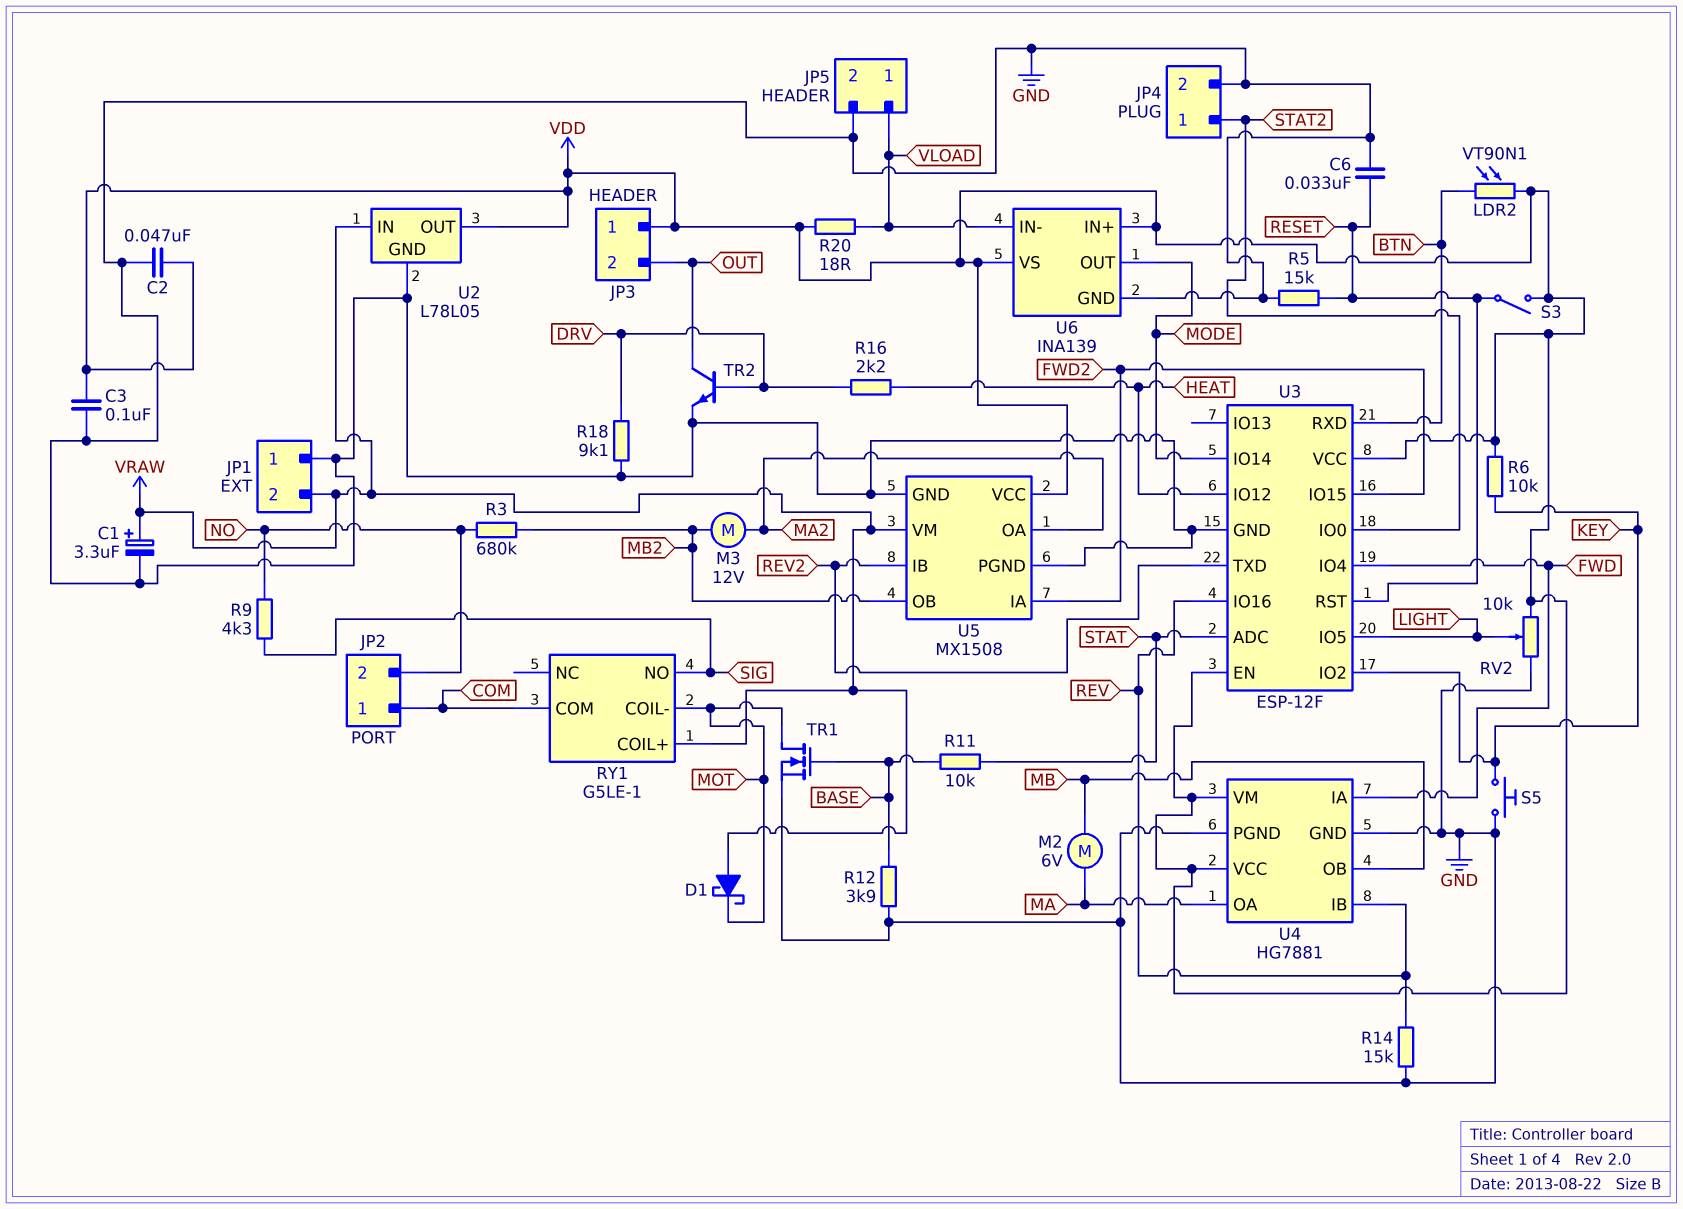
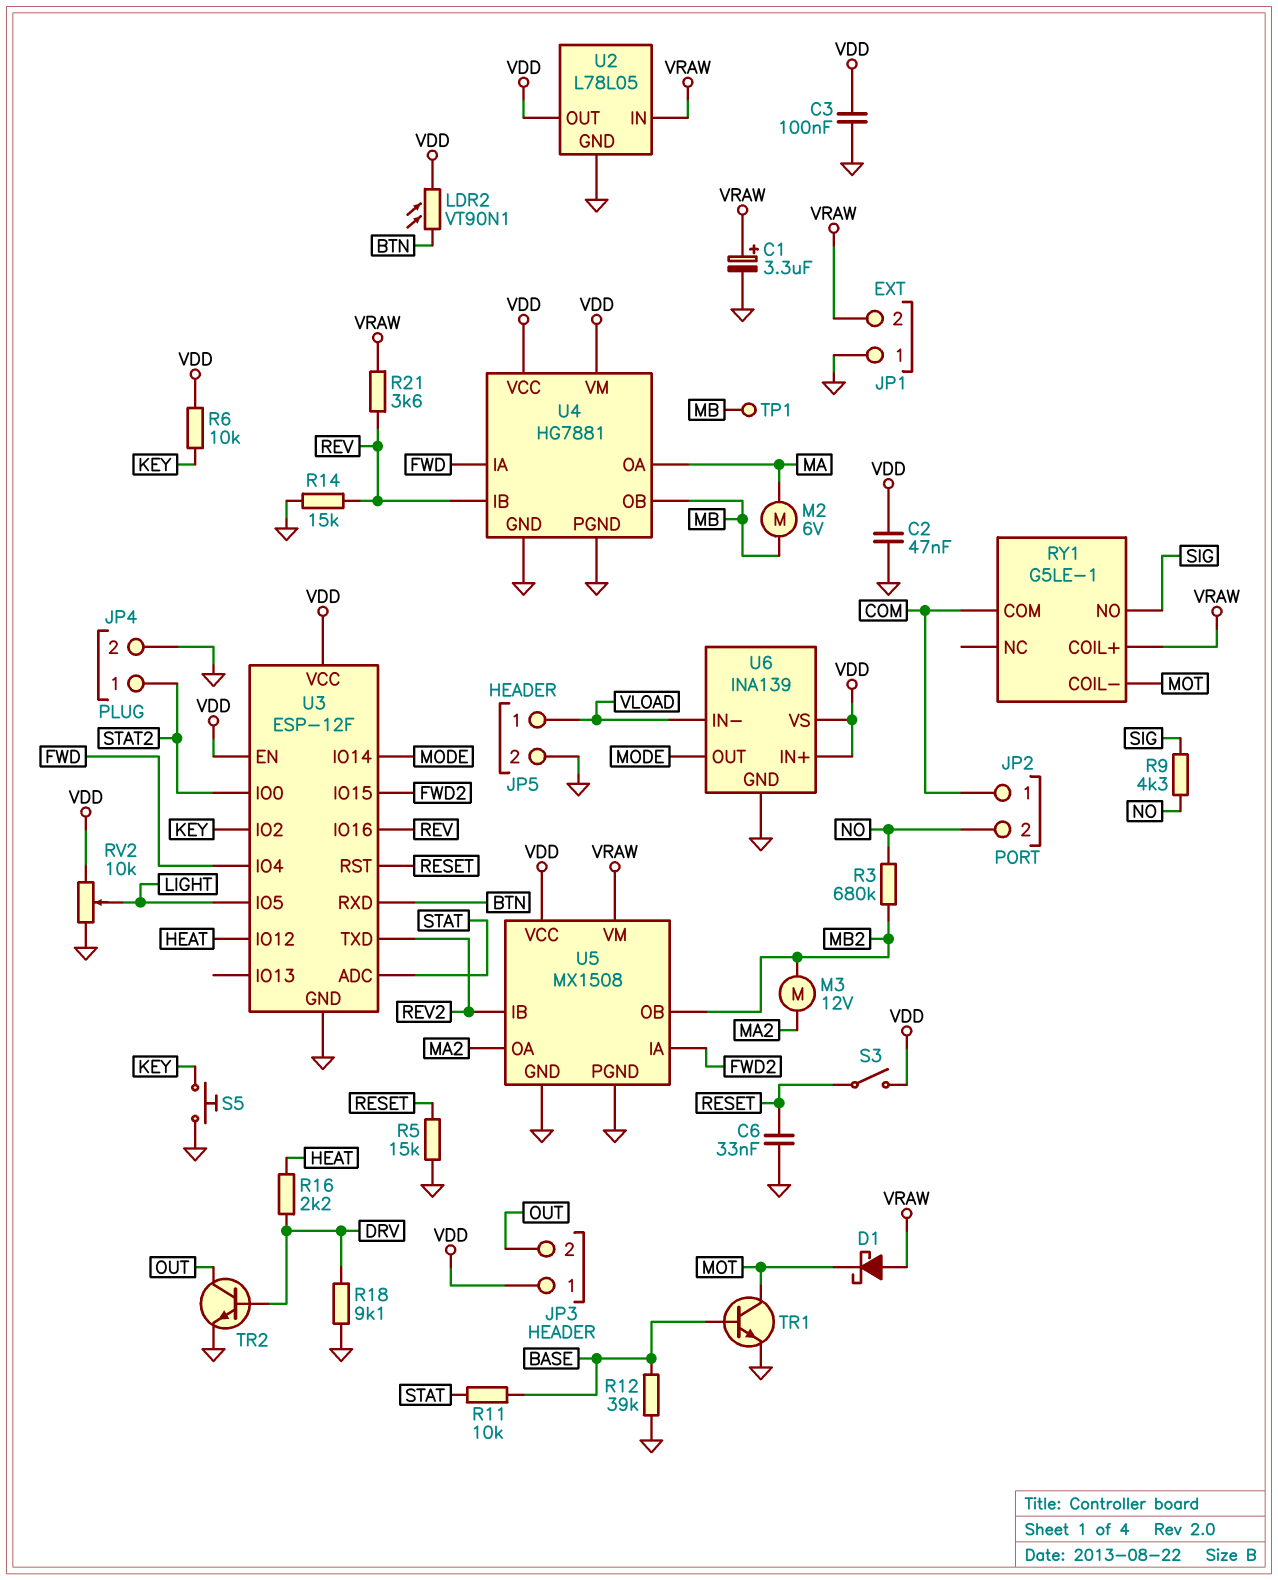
R12: 3.9k (BASE, GND) -> 39k (BASE, GND)
R20: 18 (VDD, VLOAD) -> none
R21: none -> 3.6k (REV, VRAW)
TP1: none -> test point (MB)
TR1: NMOS (G BASE, D MOT, S GND) -> NPN (B BASE, C MOT, E GND)

